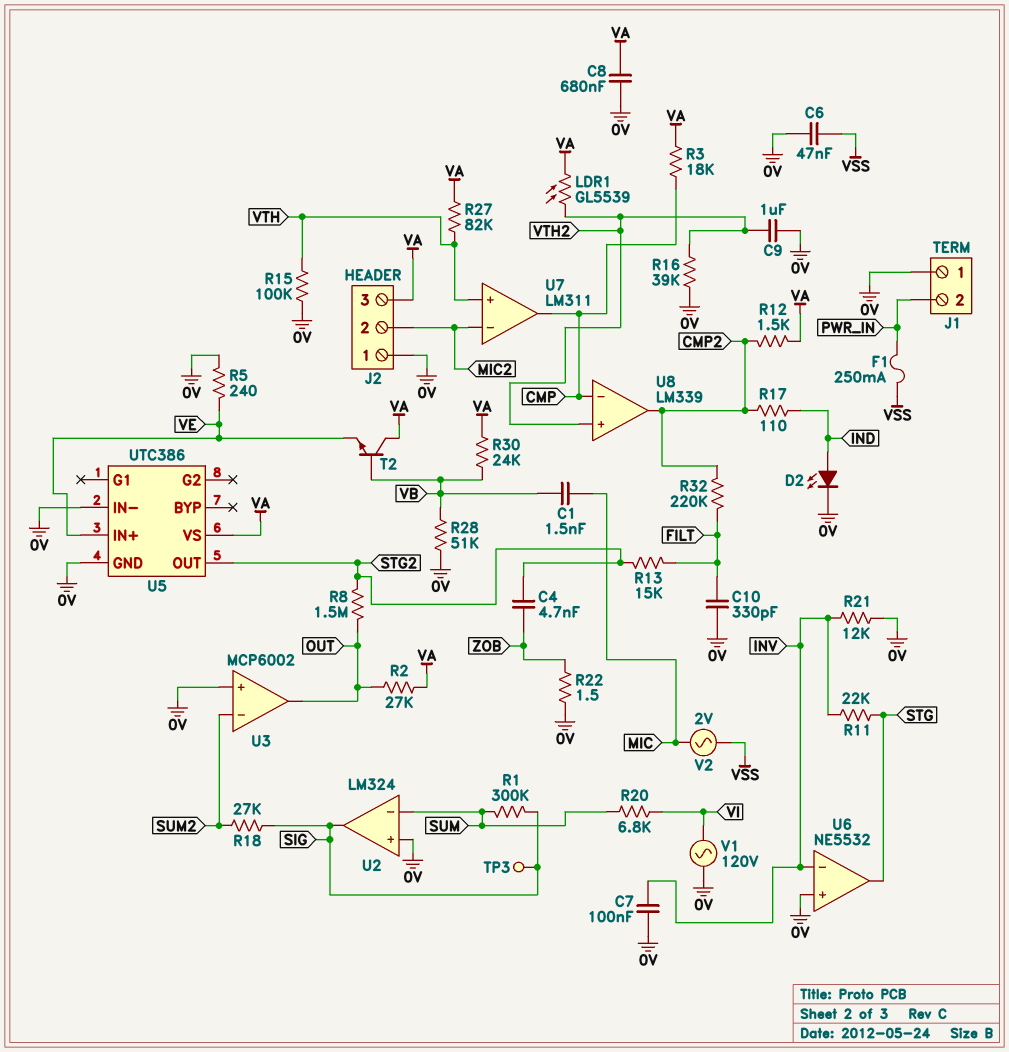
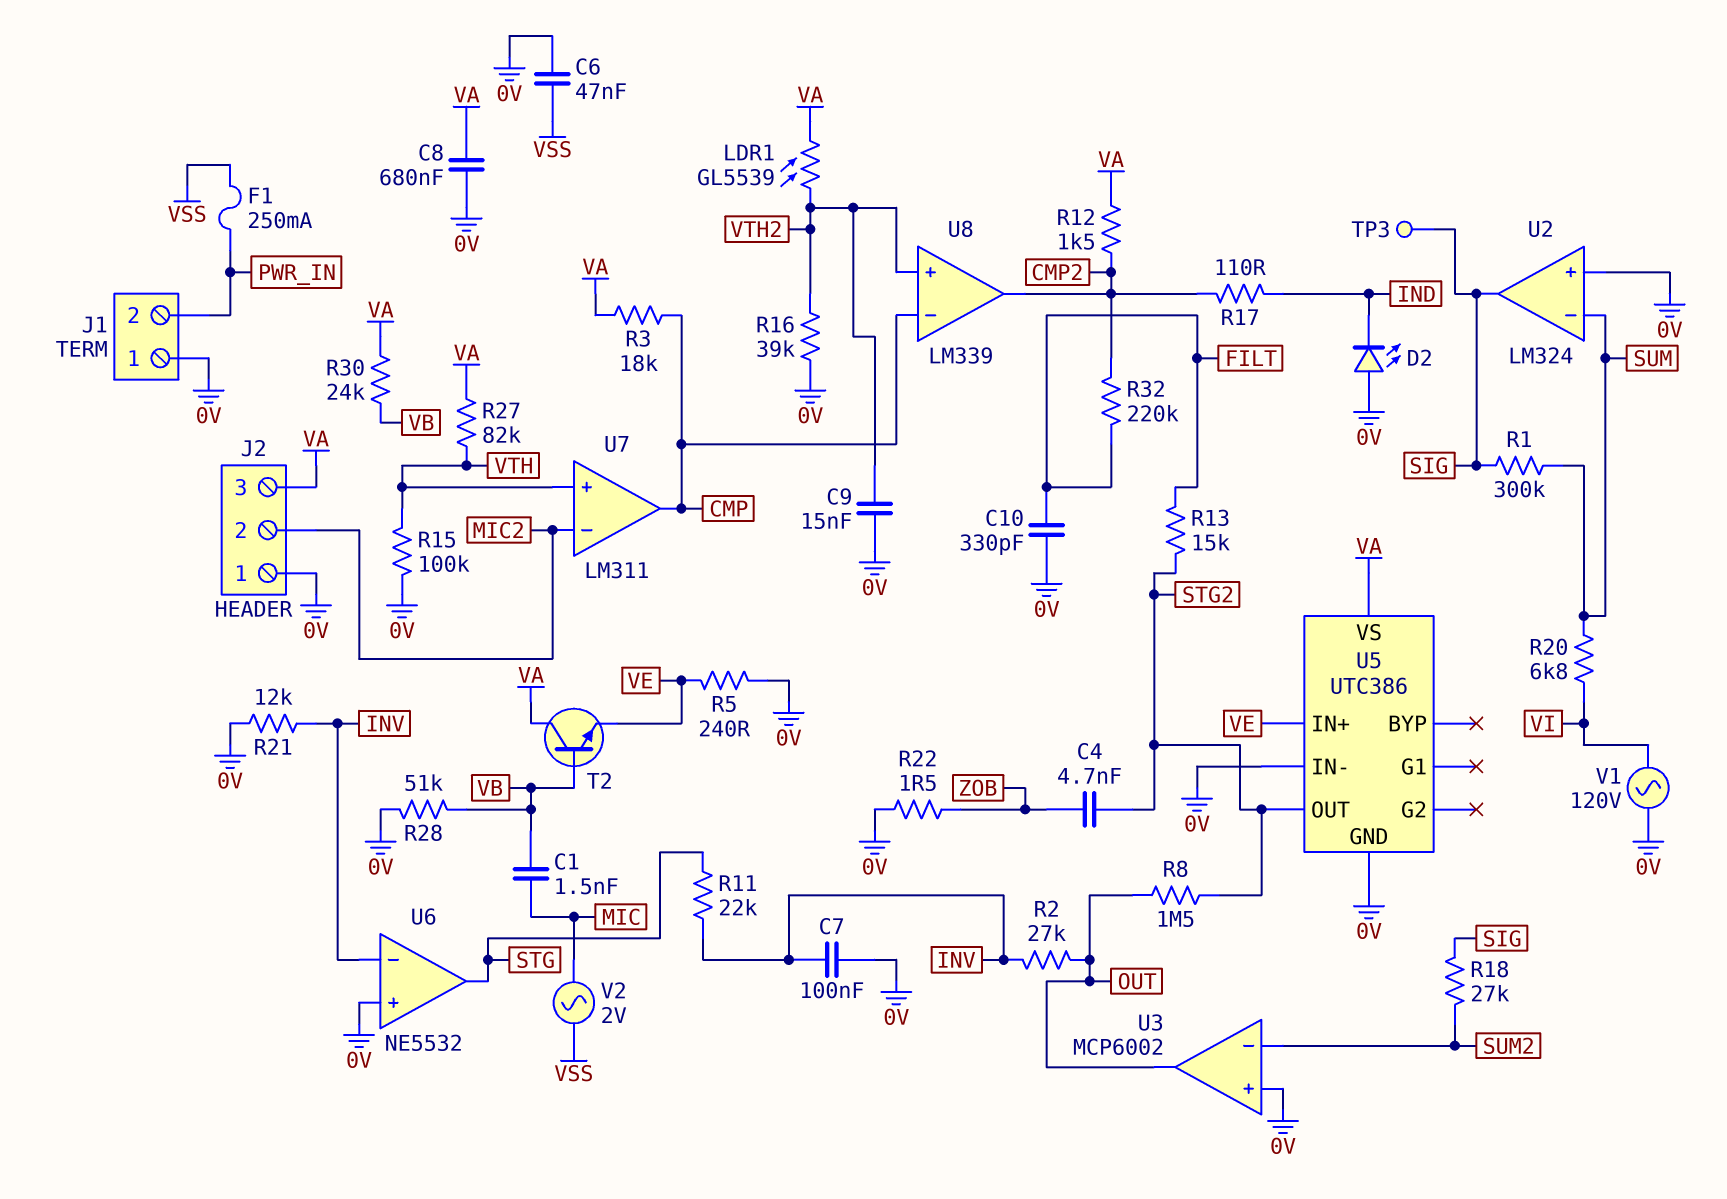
C9: 1uF (0V, VTH2) -> 15nF (0V, VTH2)
D2: LED (A IND, K 0V) -> LED (A 0V, K IND)
R2: 27k (OUT, VA) -> 27k (INV, OUT)

